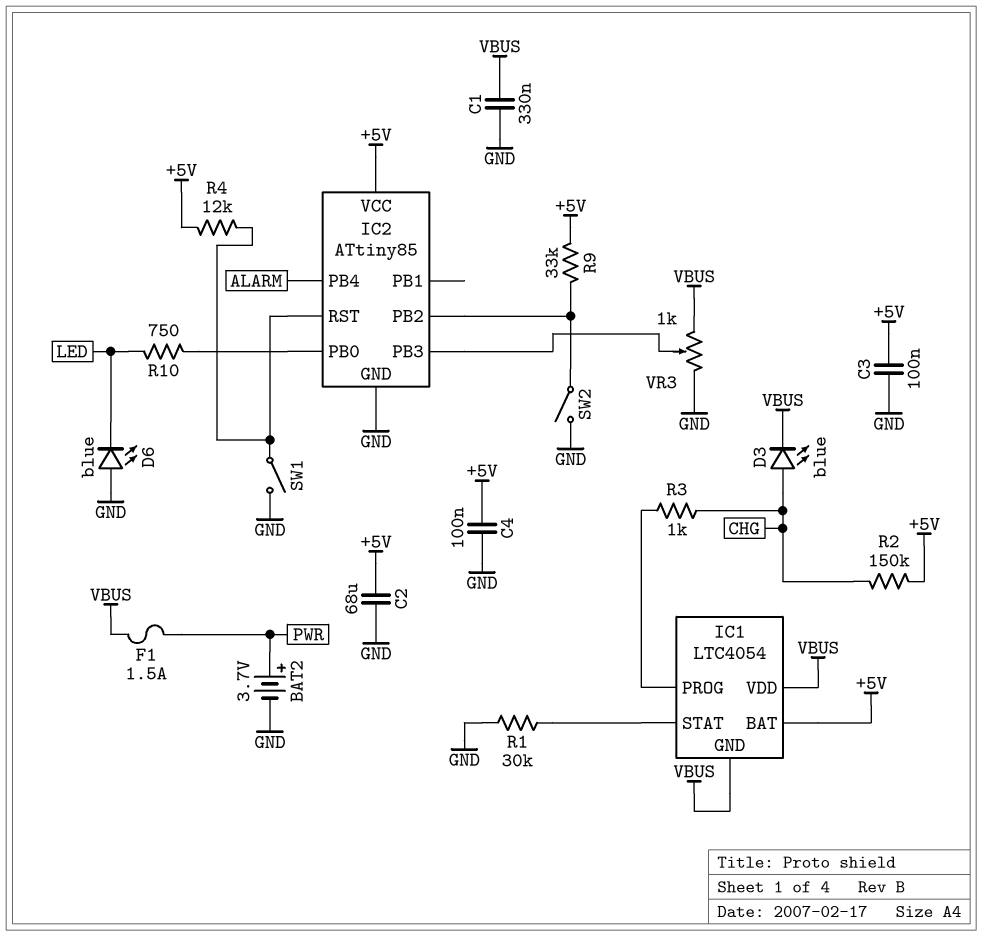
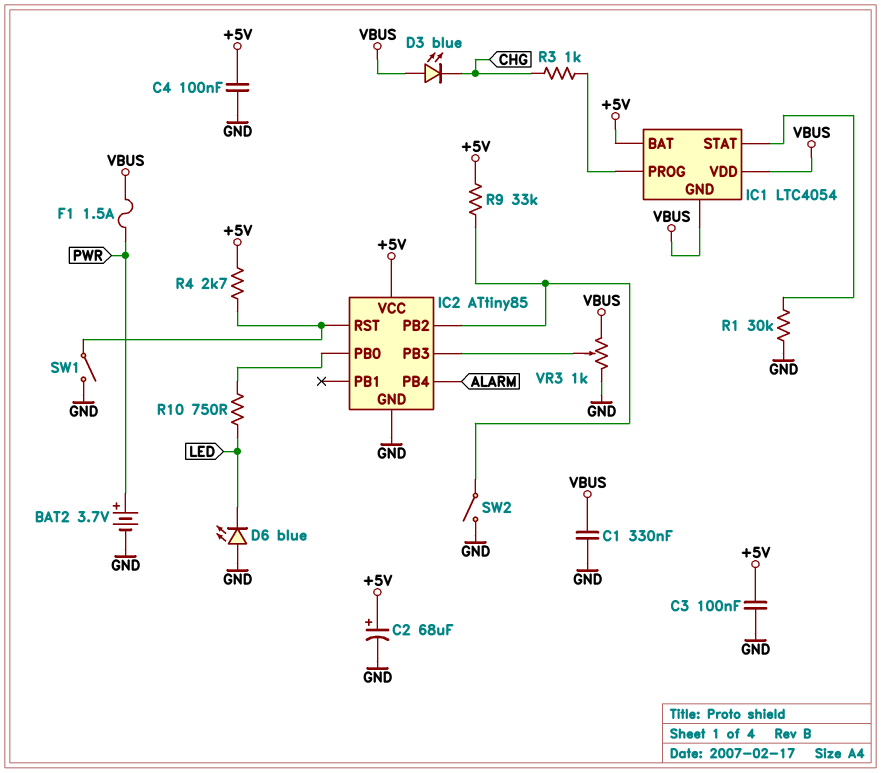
C2: 68uF (+5V, GND) -> 68uF (plus +5V, minus GND)
D3: LED blue (A CHG, K VBUS) -> LED blue (A VBUS, K CHG)
R2: 150k (+5V, CHG) -> none
R4: 12k (+5V, IC2/RST) -> 2.7k (+5V, IC2/RST)

